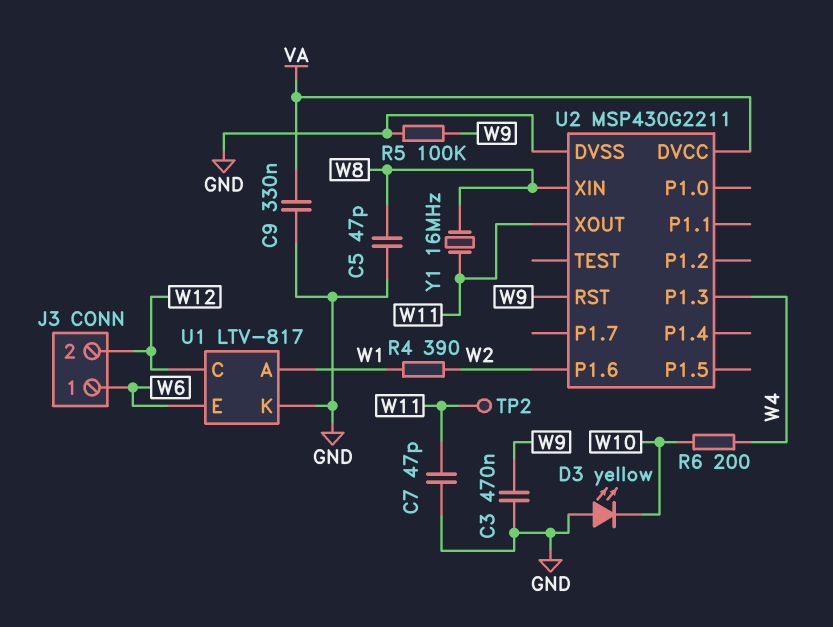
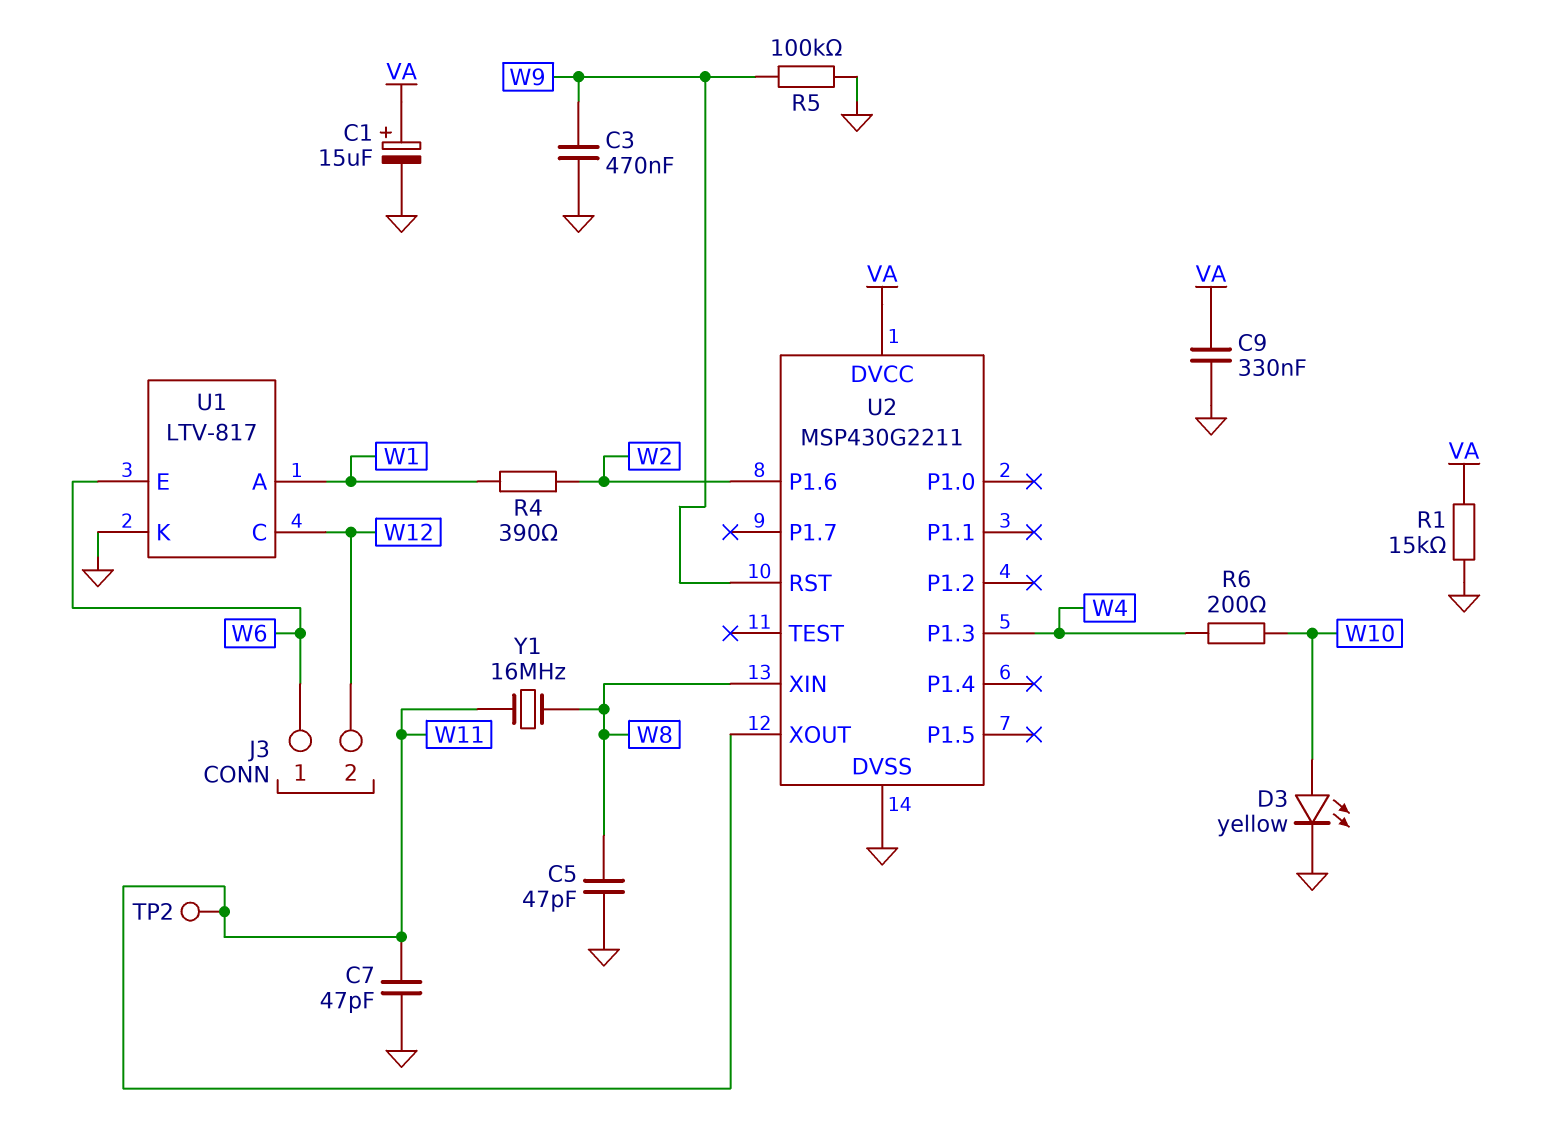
C1: none -> 15uF (plus VA, minus GND)
D3: LED yellow (A GND, K W10) -> LED yellow (A W10, K GND)
R1: none -> 15k (GND, VA)

